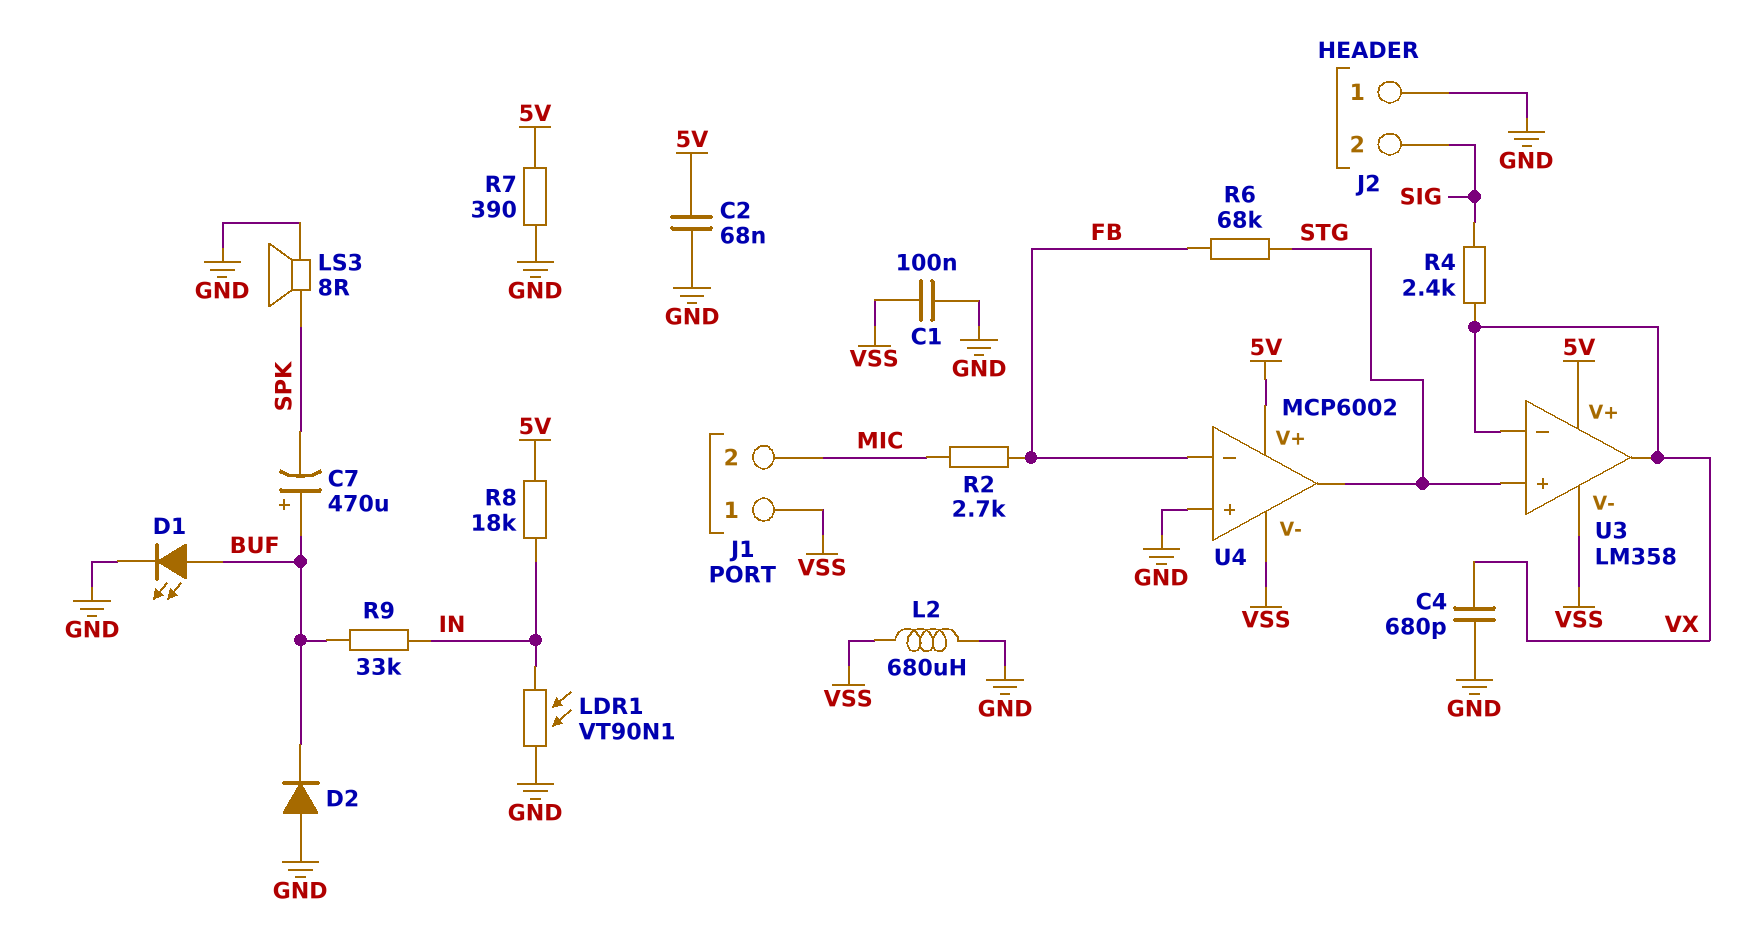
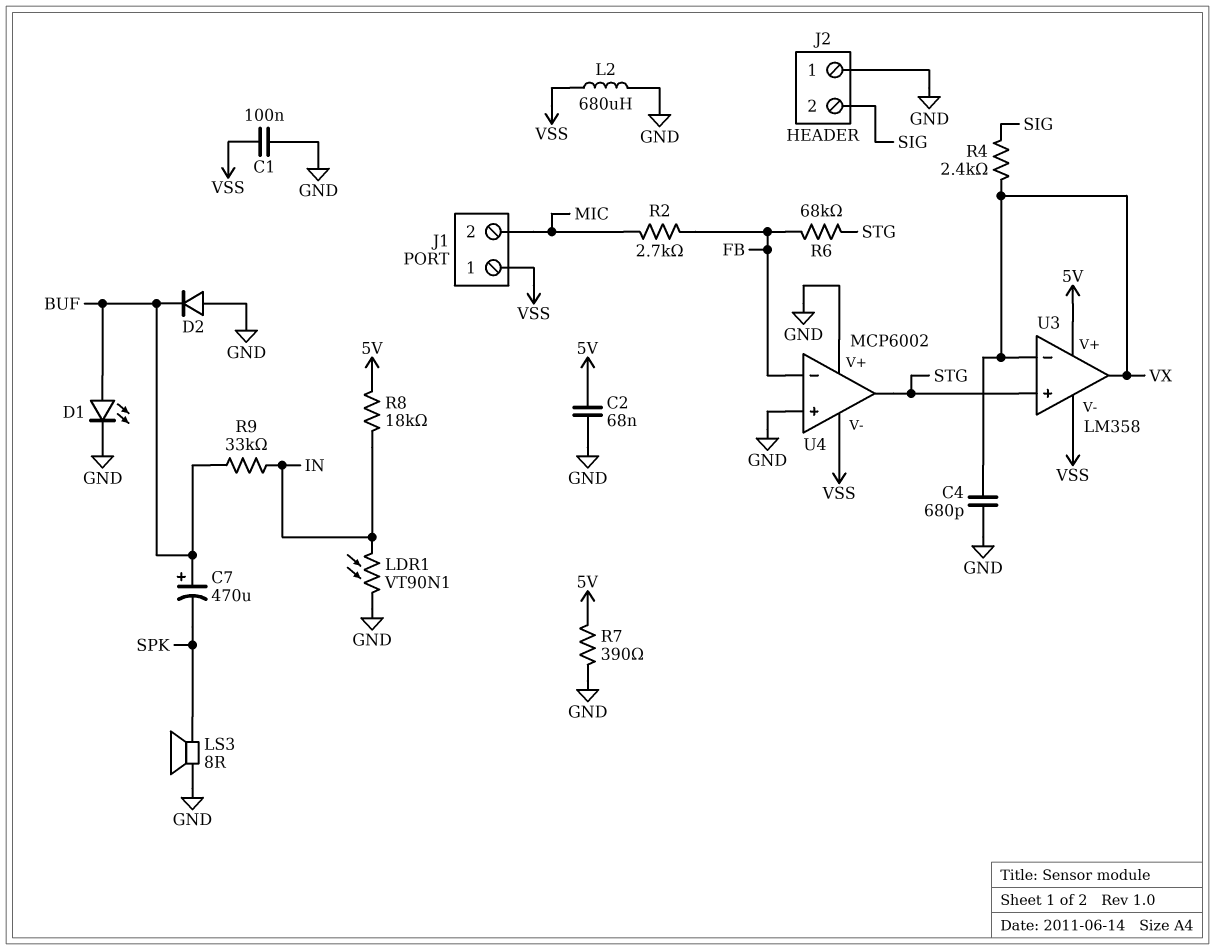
U4 pin V+: 5V -> GND

